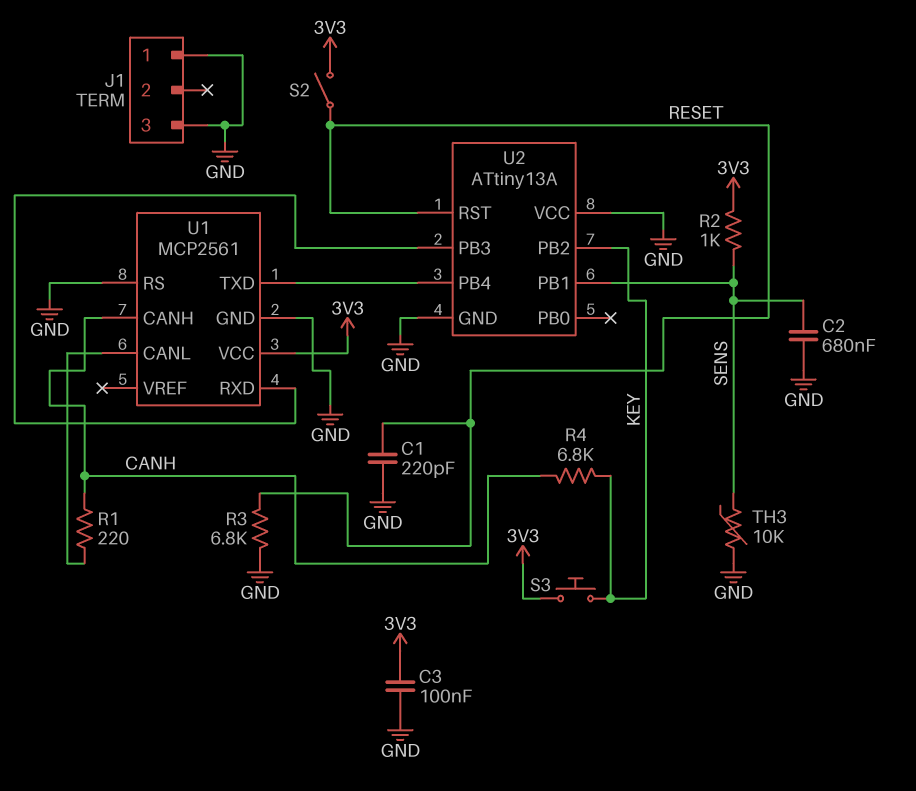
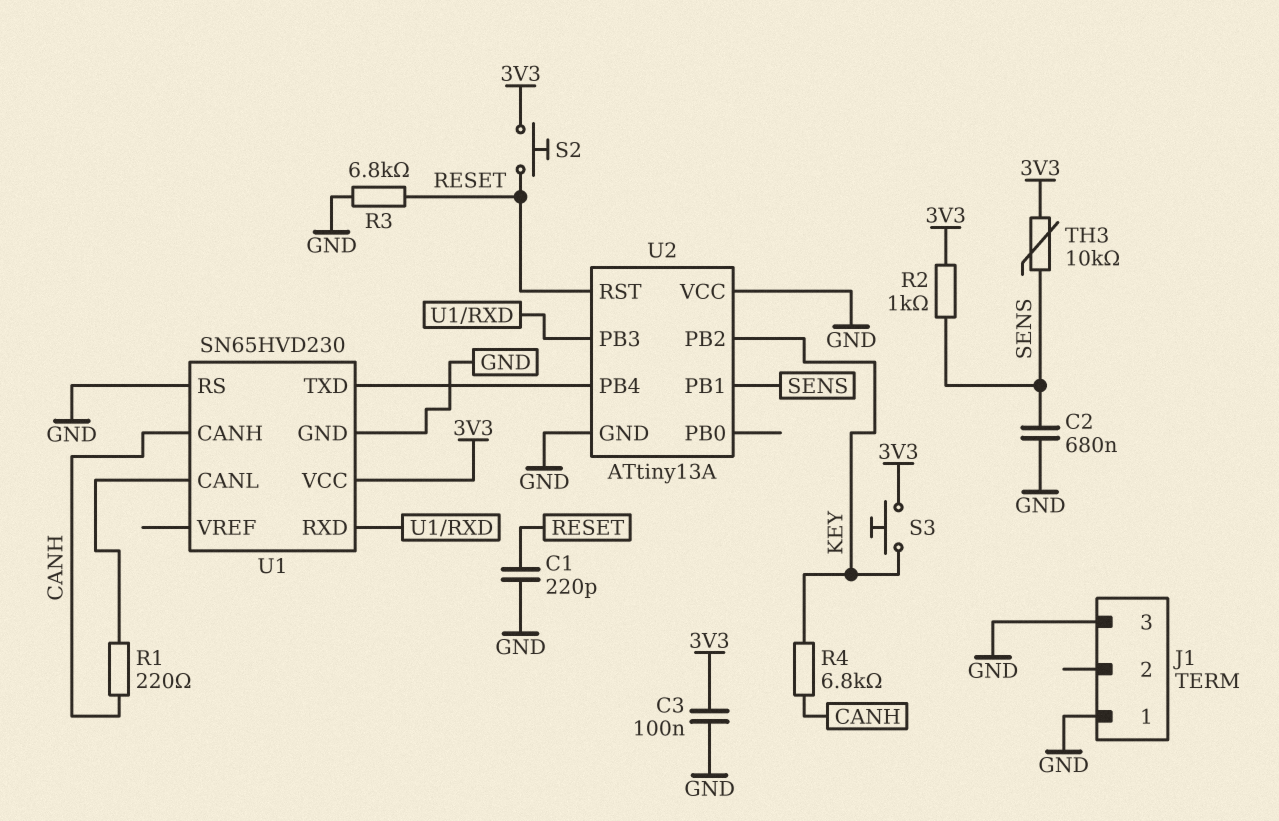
S2: switch (3V3, RESET) -> button (3V3, RESET)
TH3: 10k (GND, SENS) -> 10k (3V3, SENS)
U1: MCP2561 -> SN65HVD230

